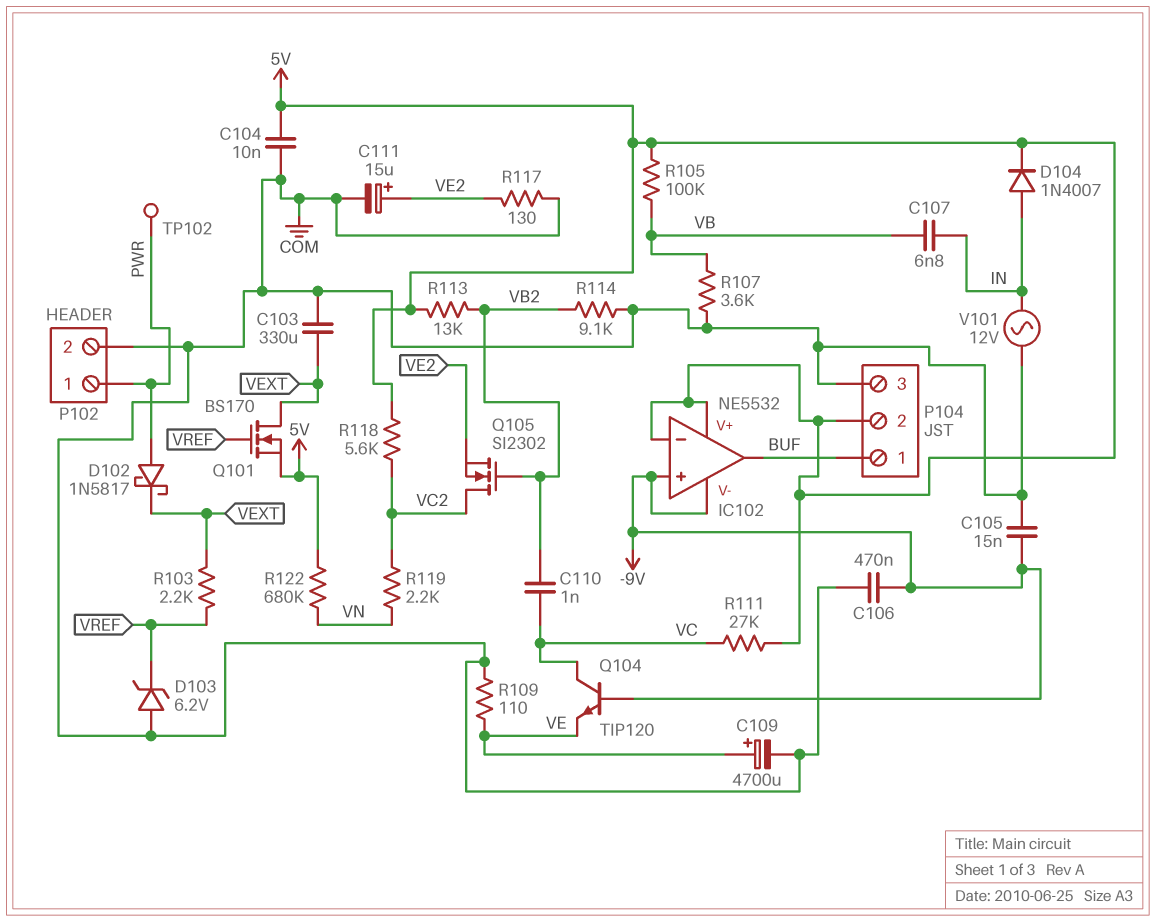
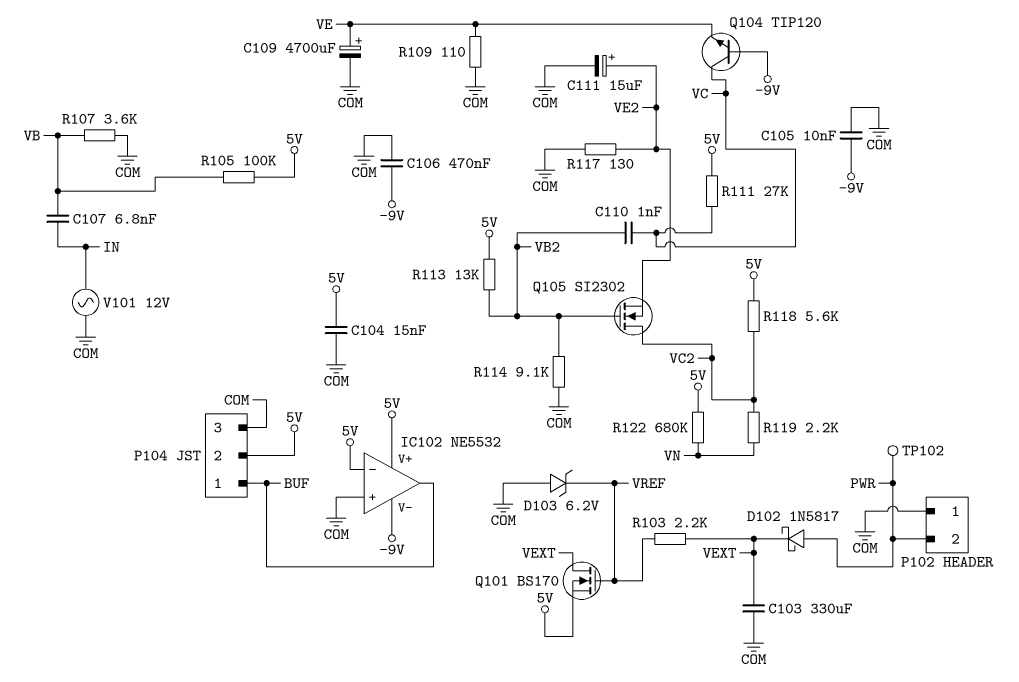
C104: 10nF (5V, COM) -> 15nF (5V, COM)
C105: 15nF (-9V, COM) -> 10nF (-9V, COM)
D104: diode 1N4007 (A IN, K 5V) -> none
IC102 pin in+: -9V -> COM
P102 pin 1: PWR -> COM
P102 pin 2: COM -> PWR

